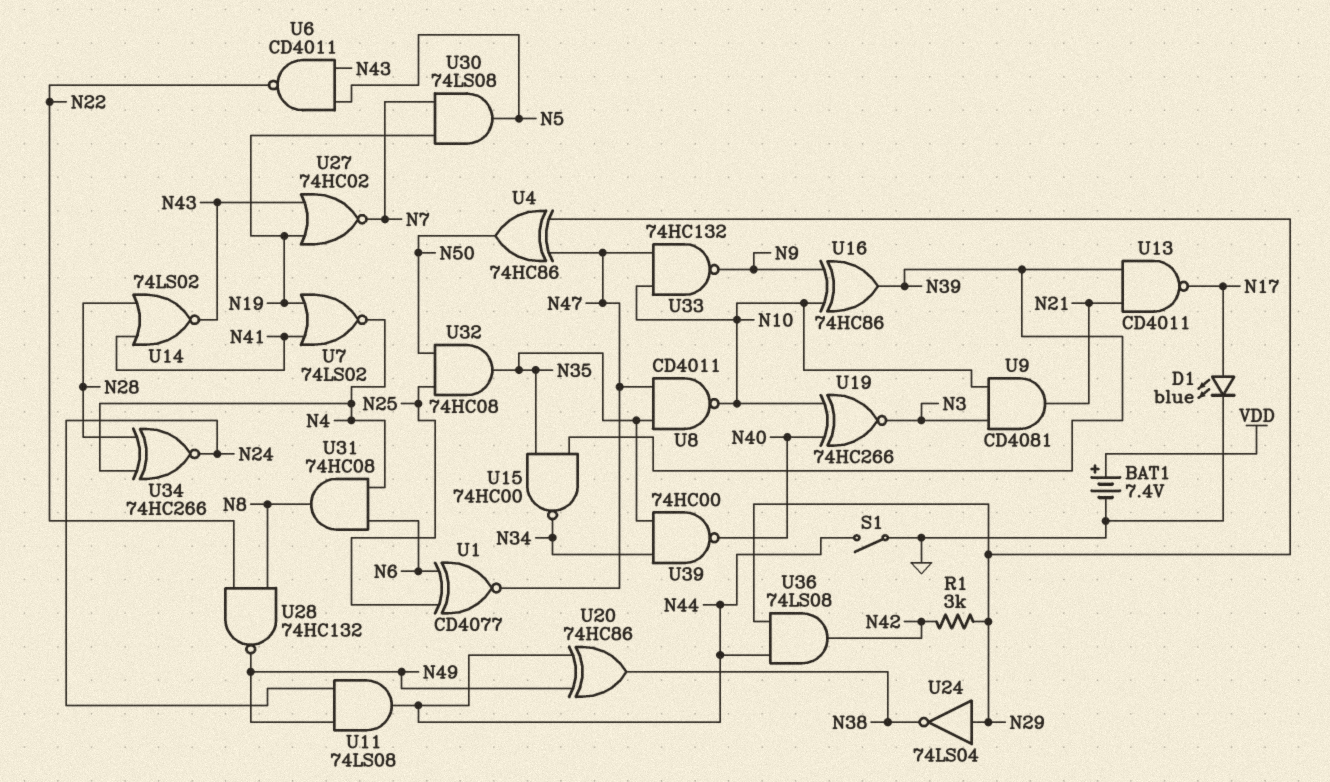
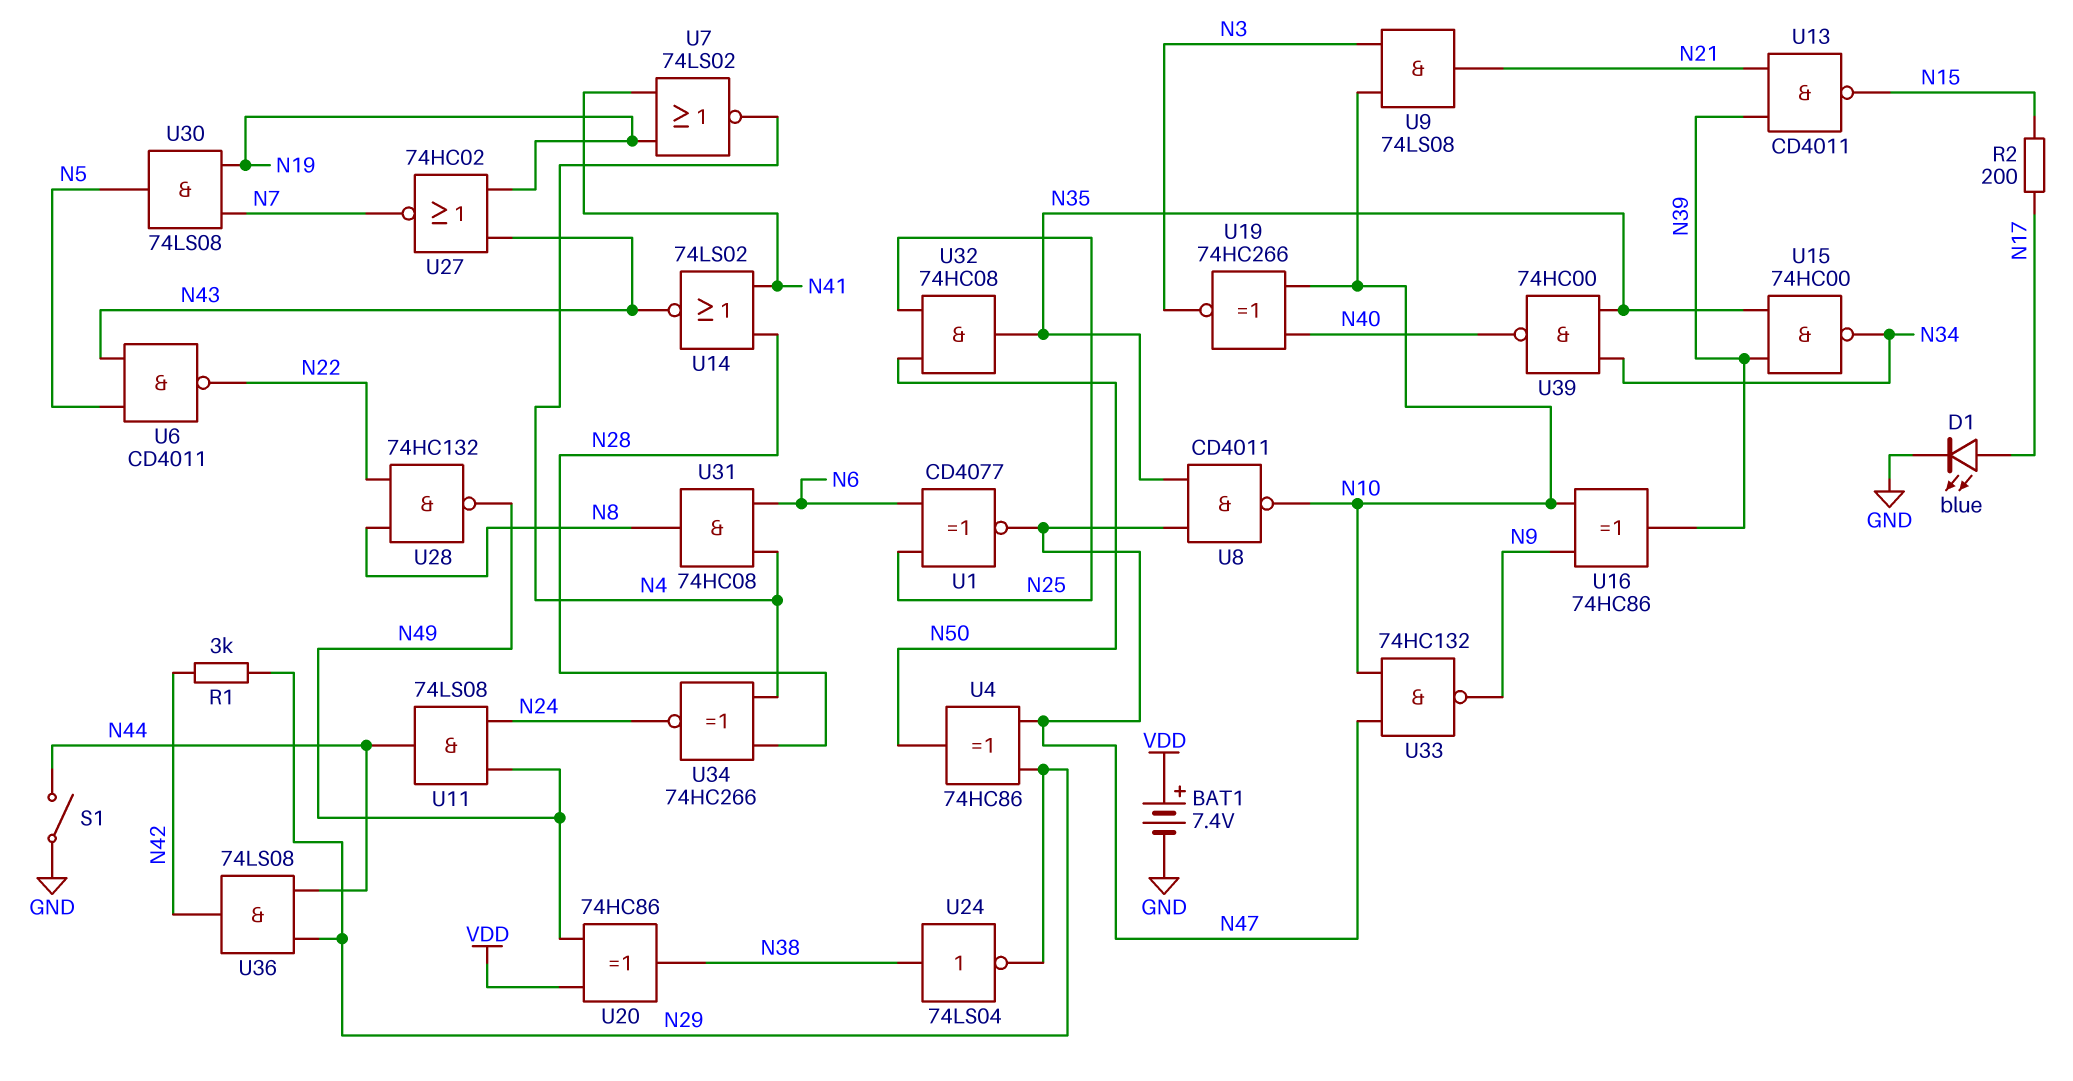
R2: none -> 200 (N15, N17)
U9: AND CD4081 (in N3, in N10, out N21) -> AND 74LS08 (in N3, in N10, out N21)
U13: NAND CD4011 (in N21, in N39, out N17) -> NAND CD4011 (in N21, in N39, out N15)
U20: XOR 74HC86 (in N44, in N49, out N38) -> XOR 74HC86 (in N49, in VDD, out N38)
U24: NOT 74LS04 (in N29, out N38) -> NOT 74LS04 (in N38, out N29)

